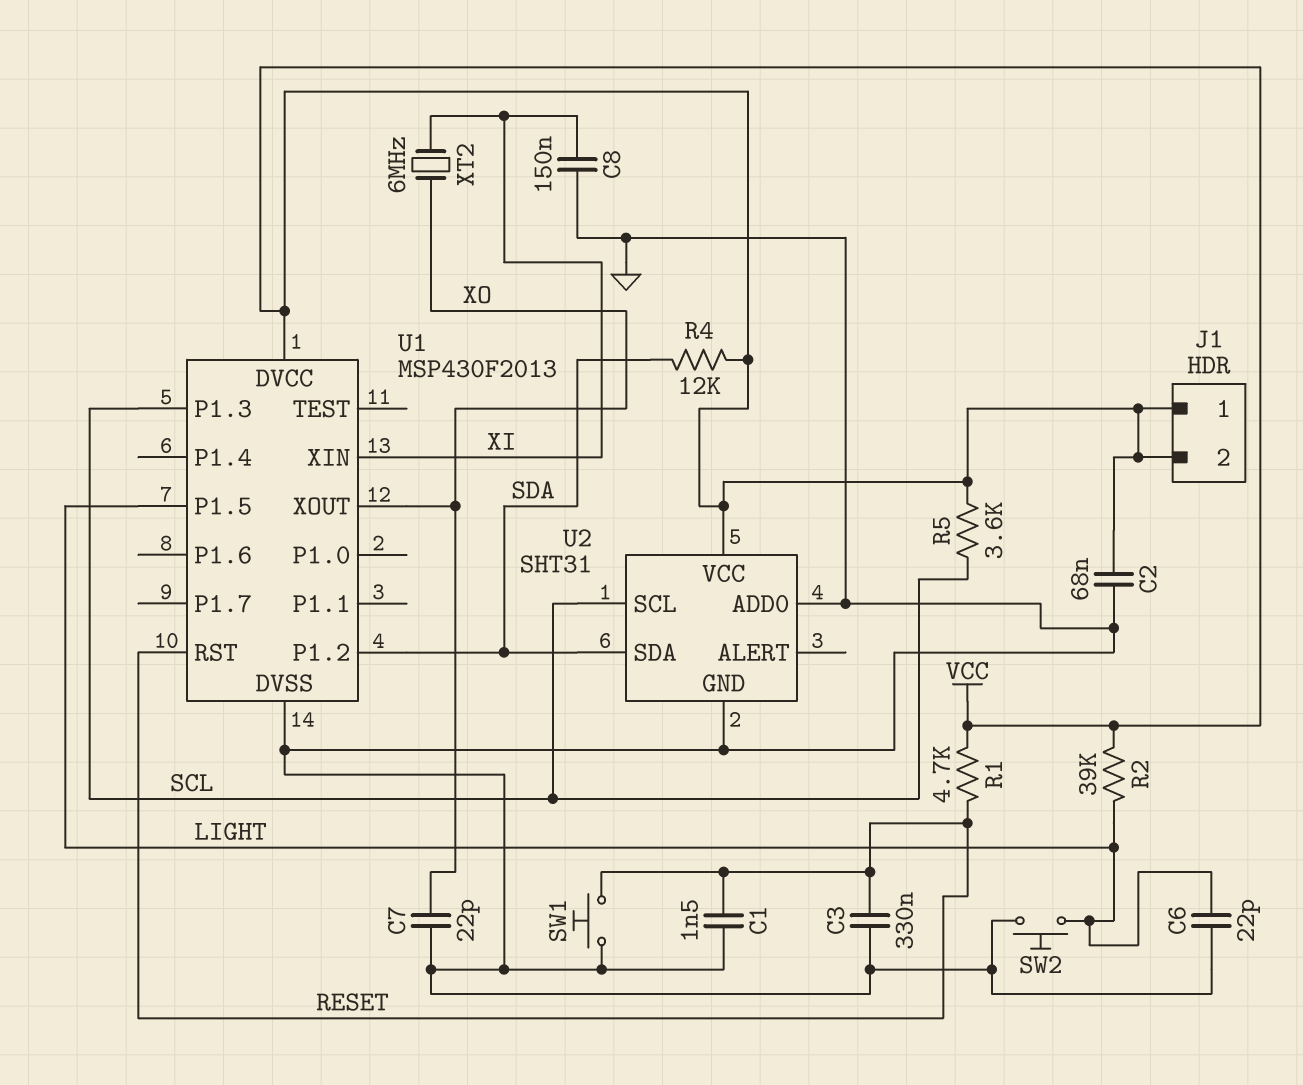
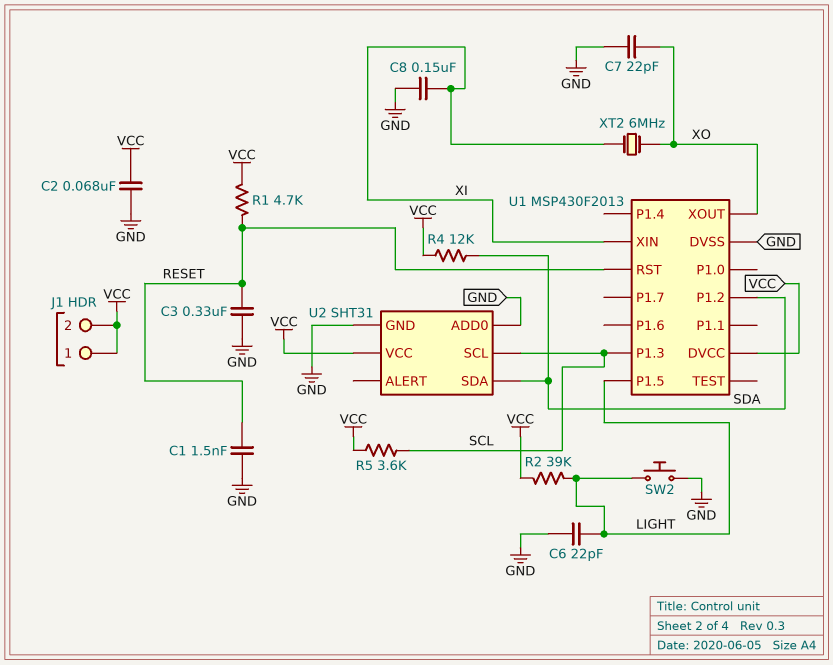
SW1: button (GND, RESET) -> none

